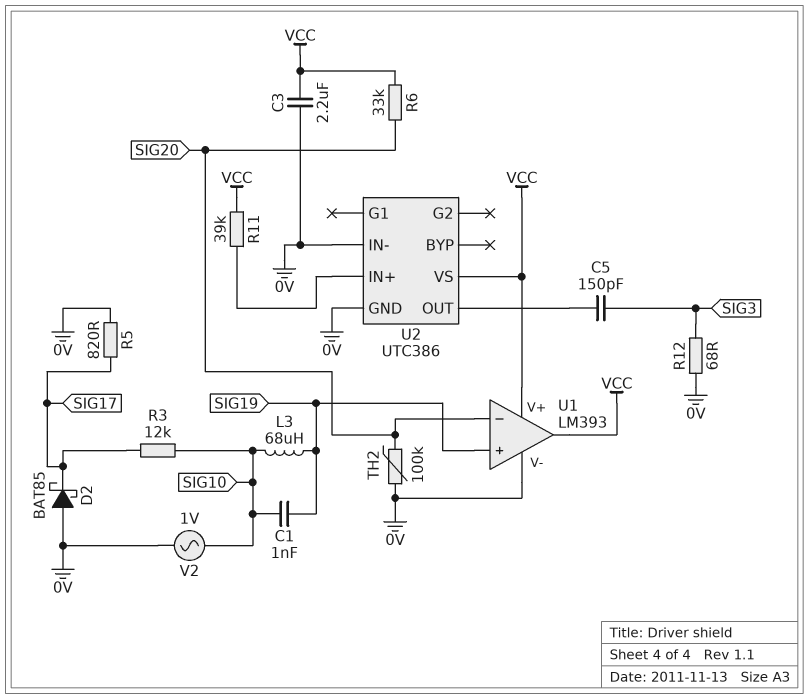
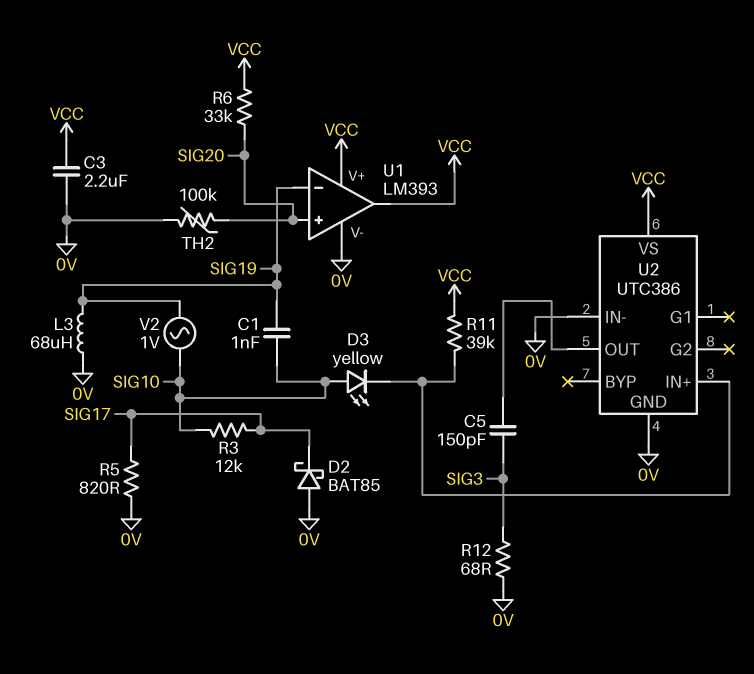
D3: none -> LED yellow (A SIG10, K U2/IN+)
L3: 68uH (SIG10, SIG19) -> 68uH (0V, SIG19)
U1 pin in+: SIG19 -> SIG20
U1 pin in-: SIG20 -> SIG19
V2: AC 1V (0V, SIG10) -> AC 1V (SIG10, SIG19)

